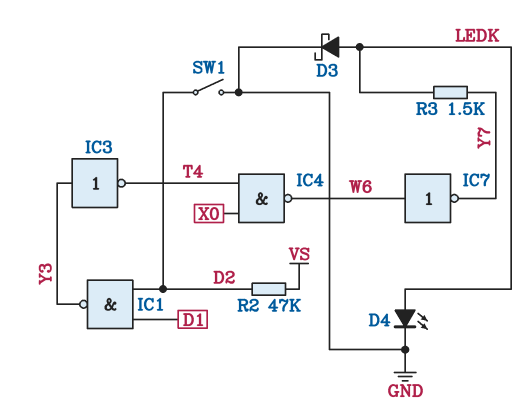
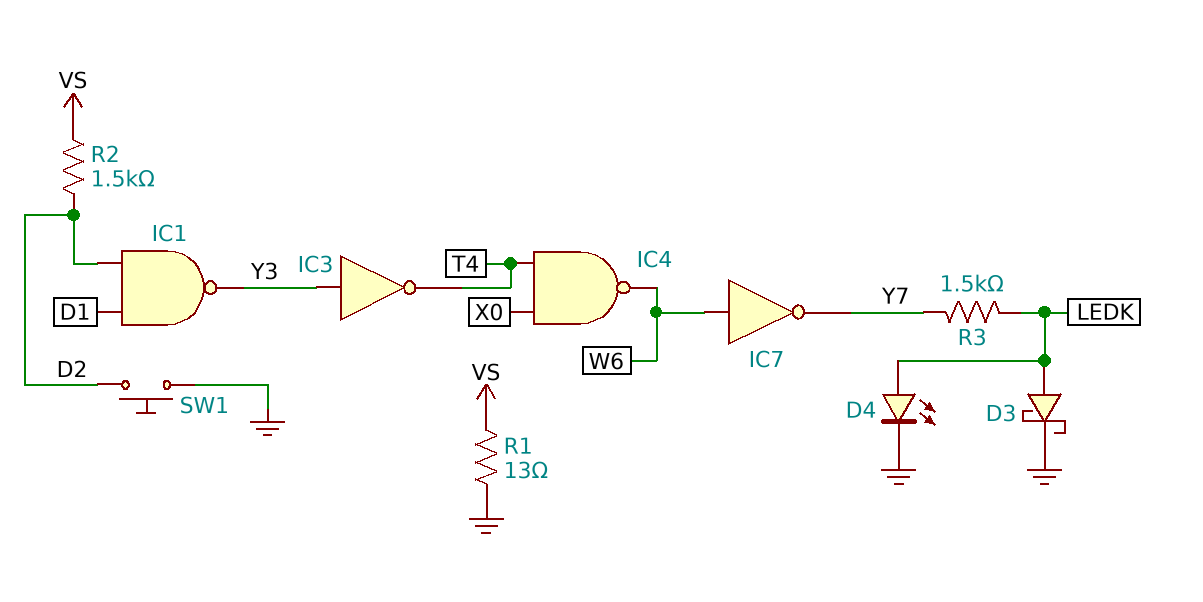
R1: none -> 13 (GND, VS)
R2: 47k (D2, VS) -> 1.5k (D2, VS)
SW1: switch (D2, GND) -> button (D2, GND)

